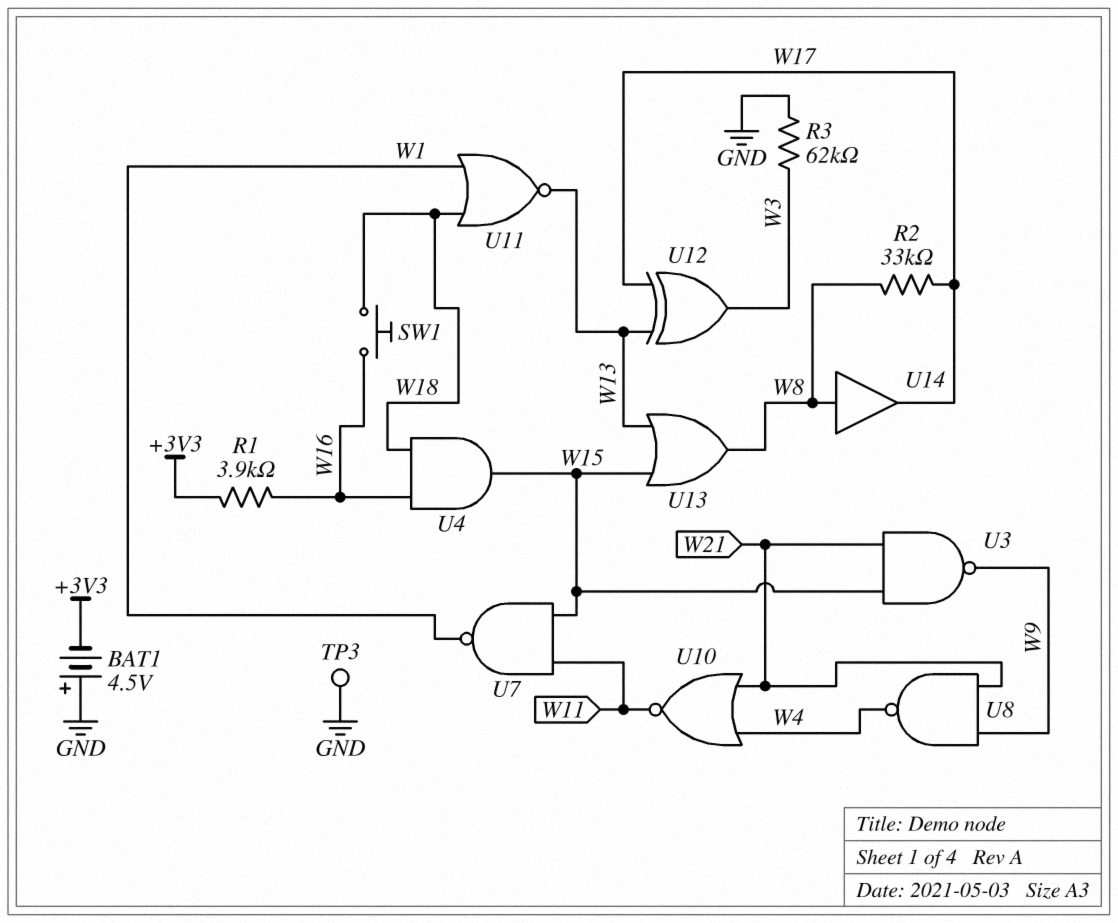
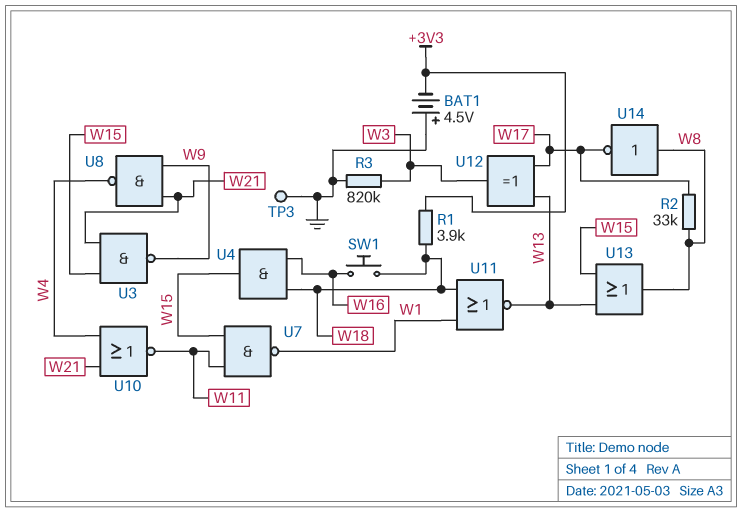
R1: 3.9k (+3V3, W16) -> 3.9k (+3V3, W18)
R3: 62k (GND, W3) -> 820k (GND, W3)
U14: buffer (in W8, out W17) -> NOT (in W8, out W17)

